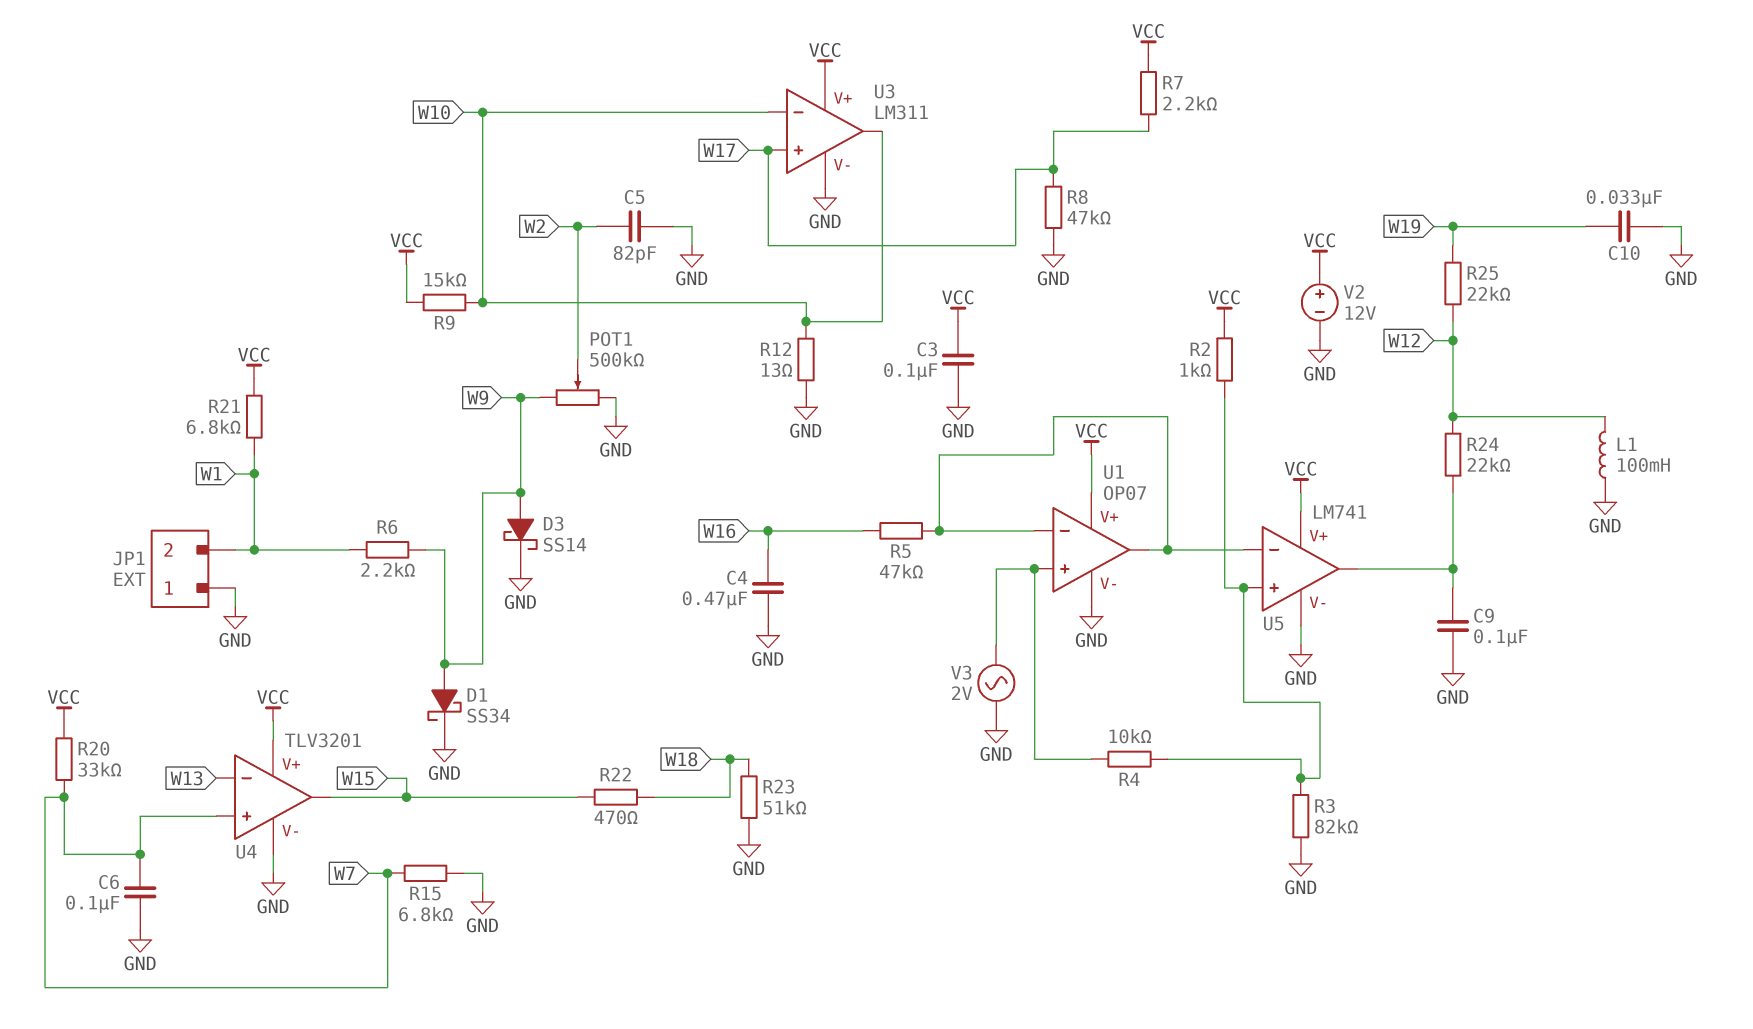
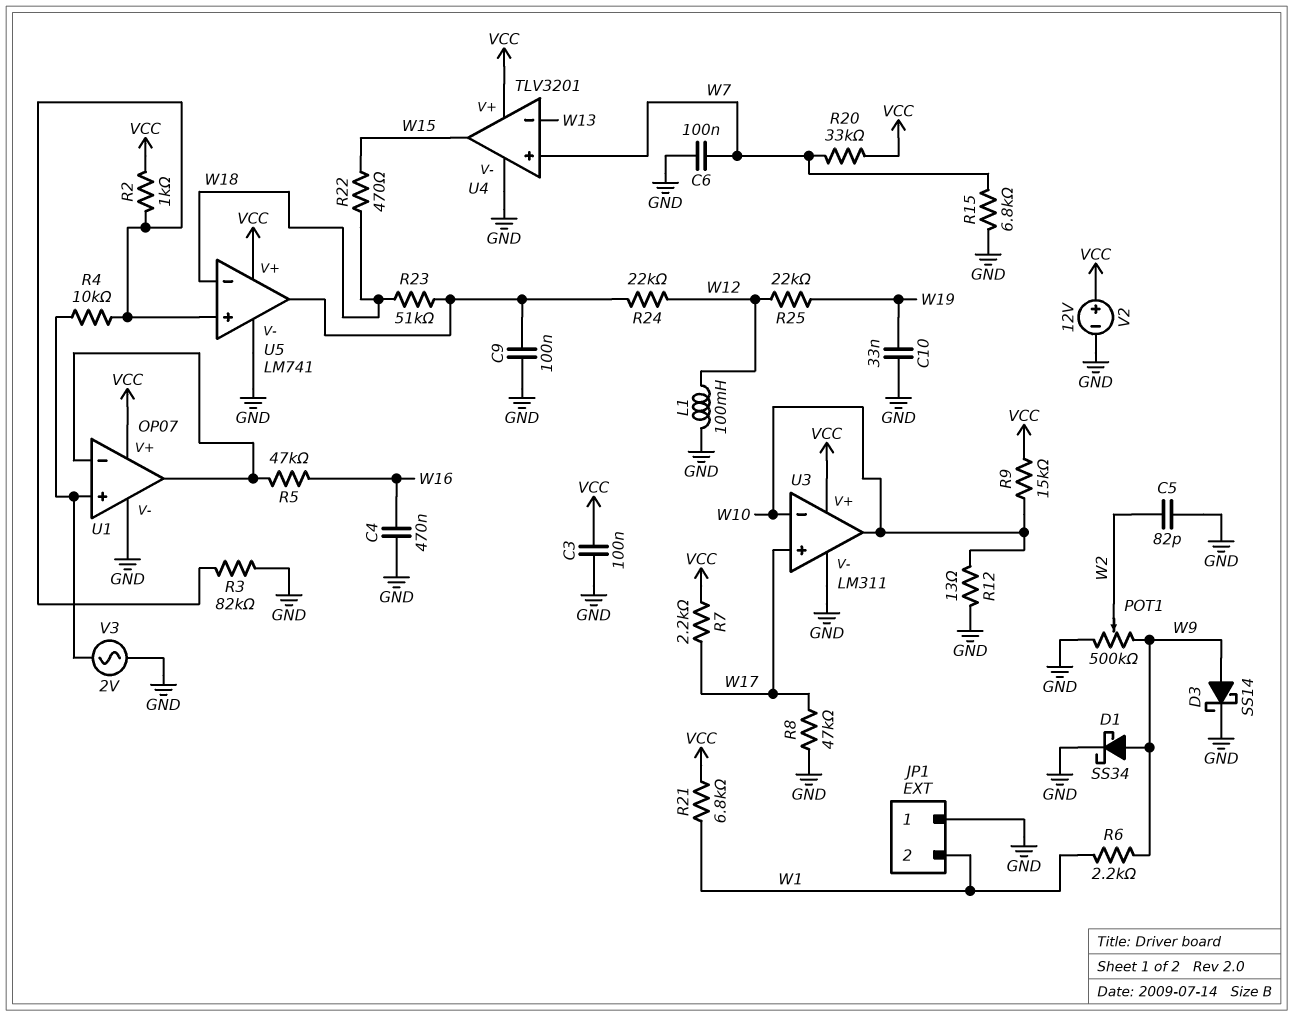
R23: 51k (GND, W18) -> 51k (U5/out, W18)
U5 pin in-: U1/in- -> W18

